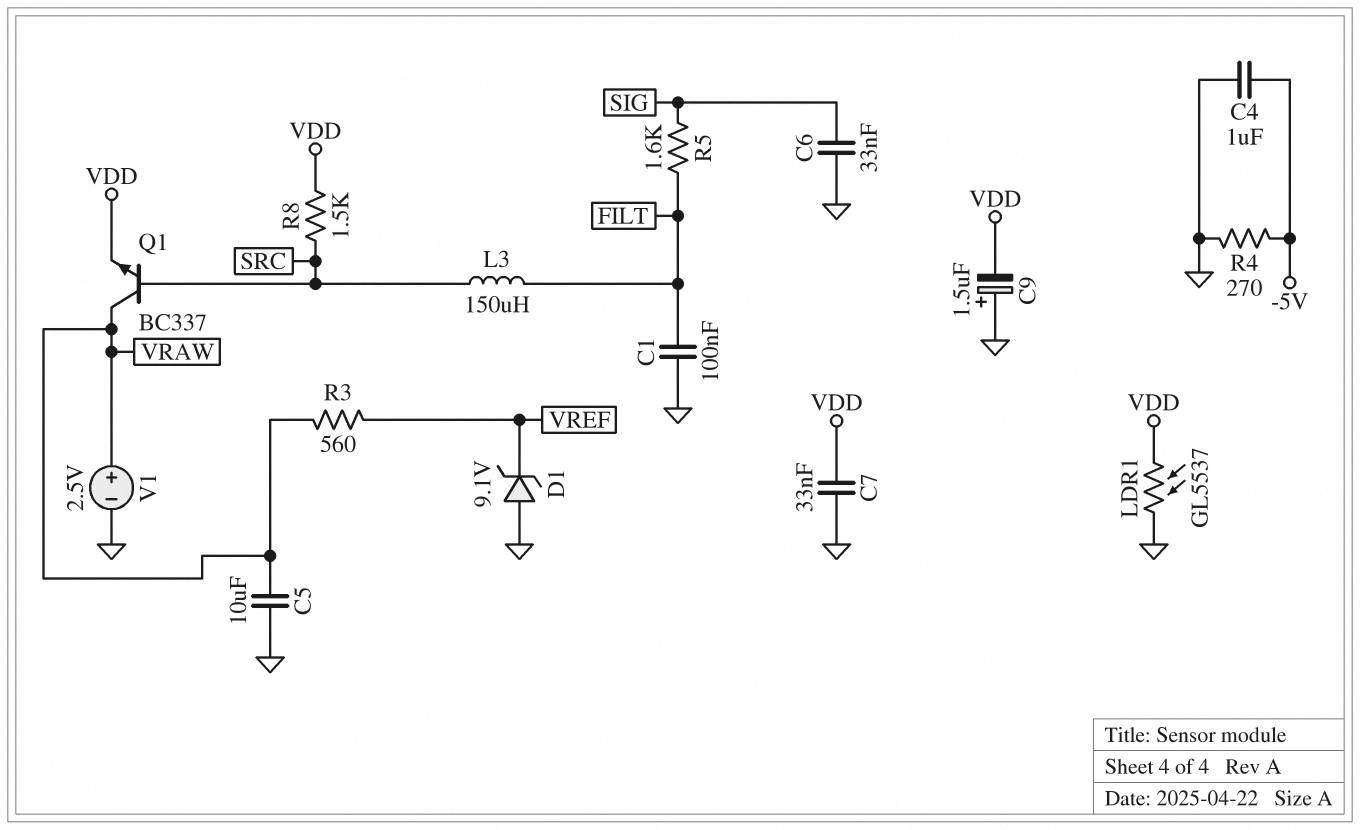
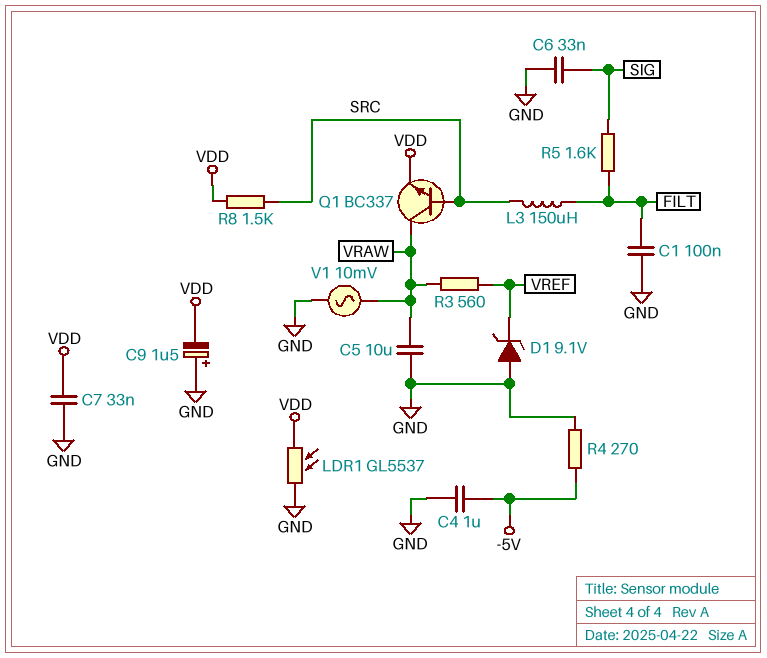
V1: 2.5V (plus VRAW, minus GND) -> AC 10mV (GND, VRAW)

